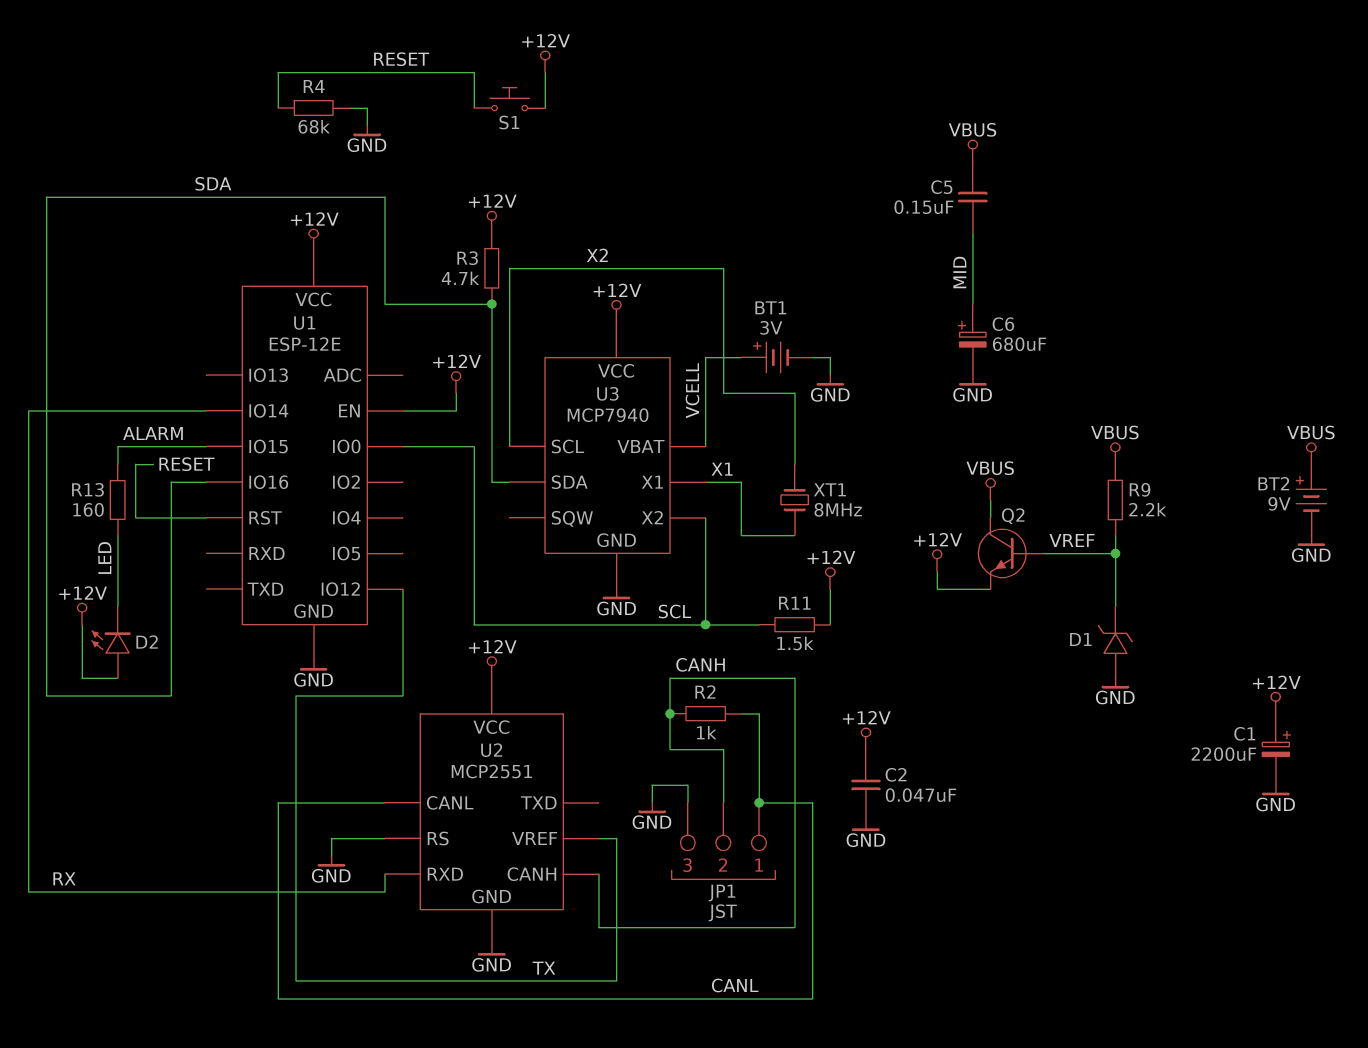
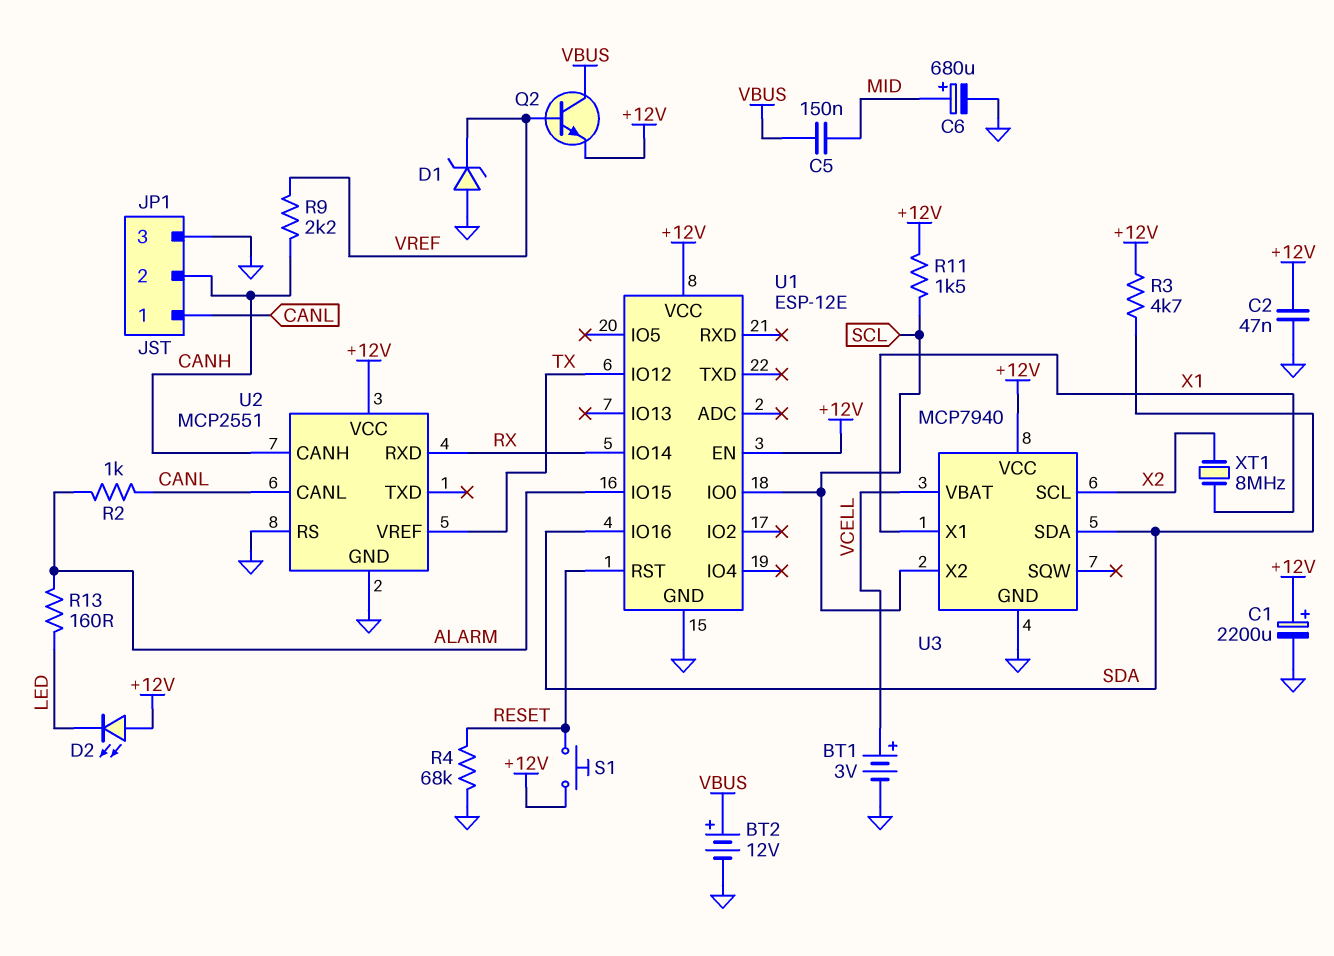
BT2: 9V (plus VBUS, minus GND) -> 12V (plus VBUS, minus GND)
R2: 1k (CANH, CANL) -> 1k (ALARM, CANL)
R9: 2.2k (VBUS, VREF) -> 2.2k (CANH, VREF)

